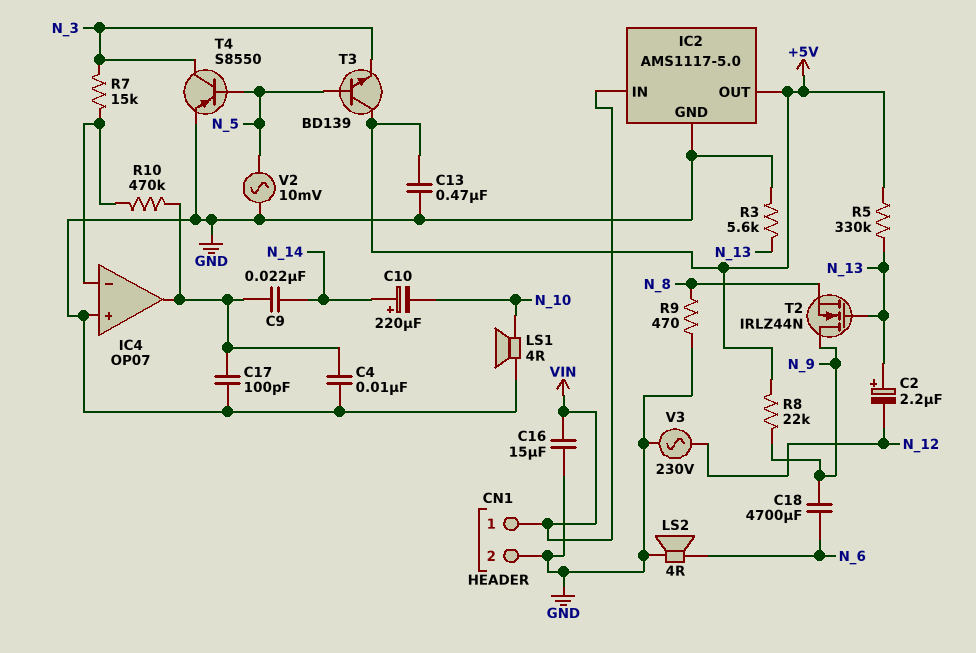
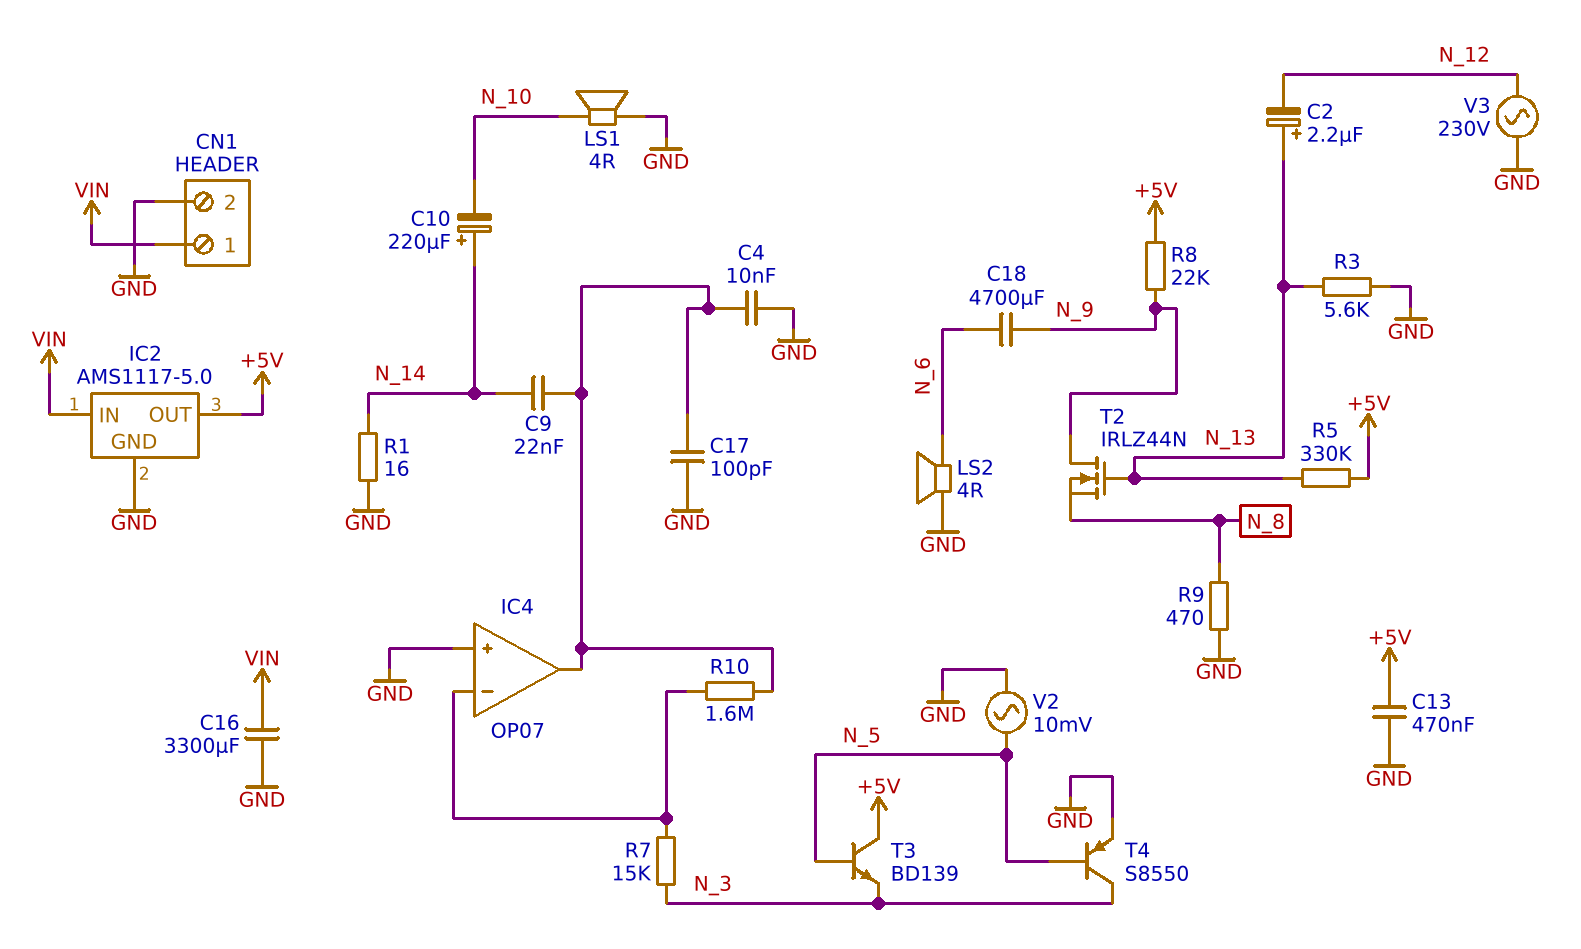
C16: 15uF (GND, VIN) -> 3300uF (GND, VIN)
R1: none -> 16 (GND, N_14)
R10: 470k (IC4/in-, IC4/out) -> 1.6M (IC4/in-, IC4/out)

